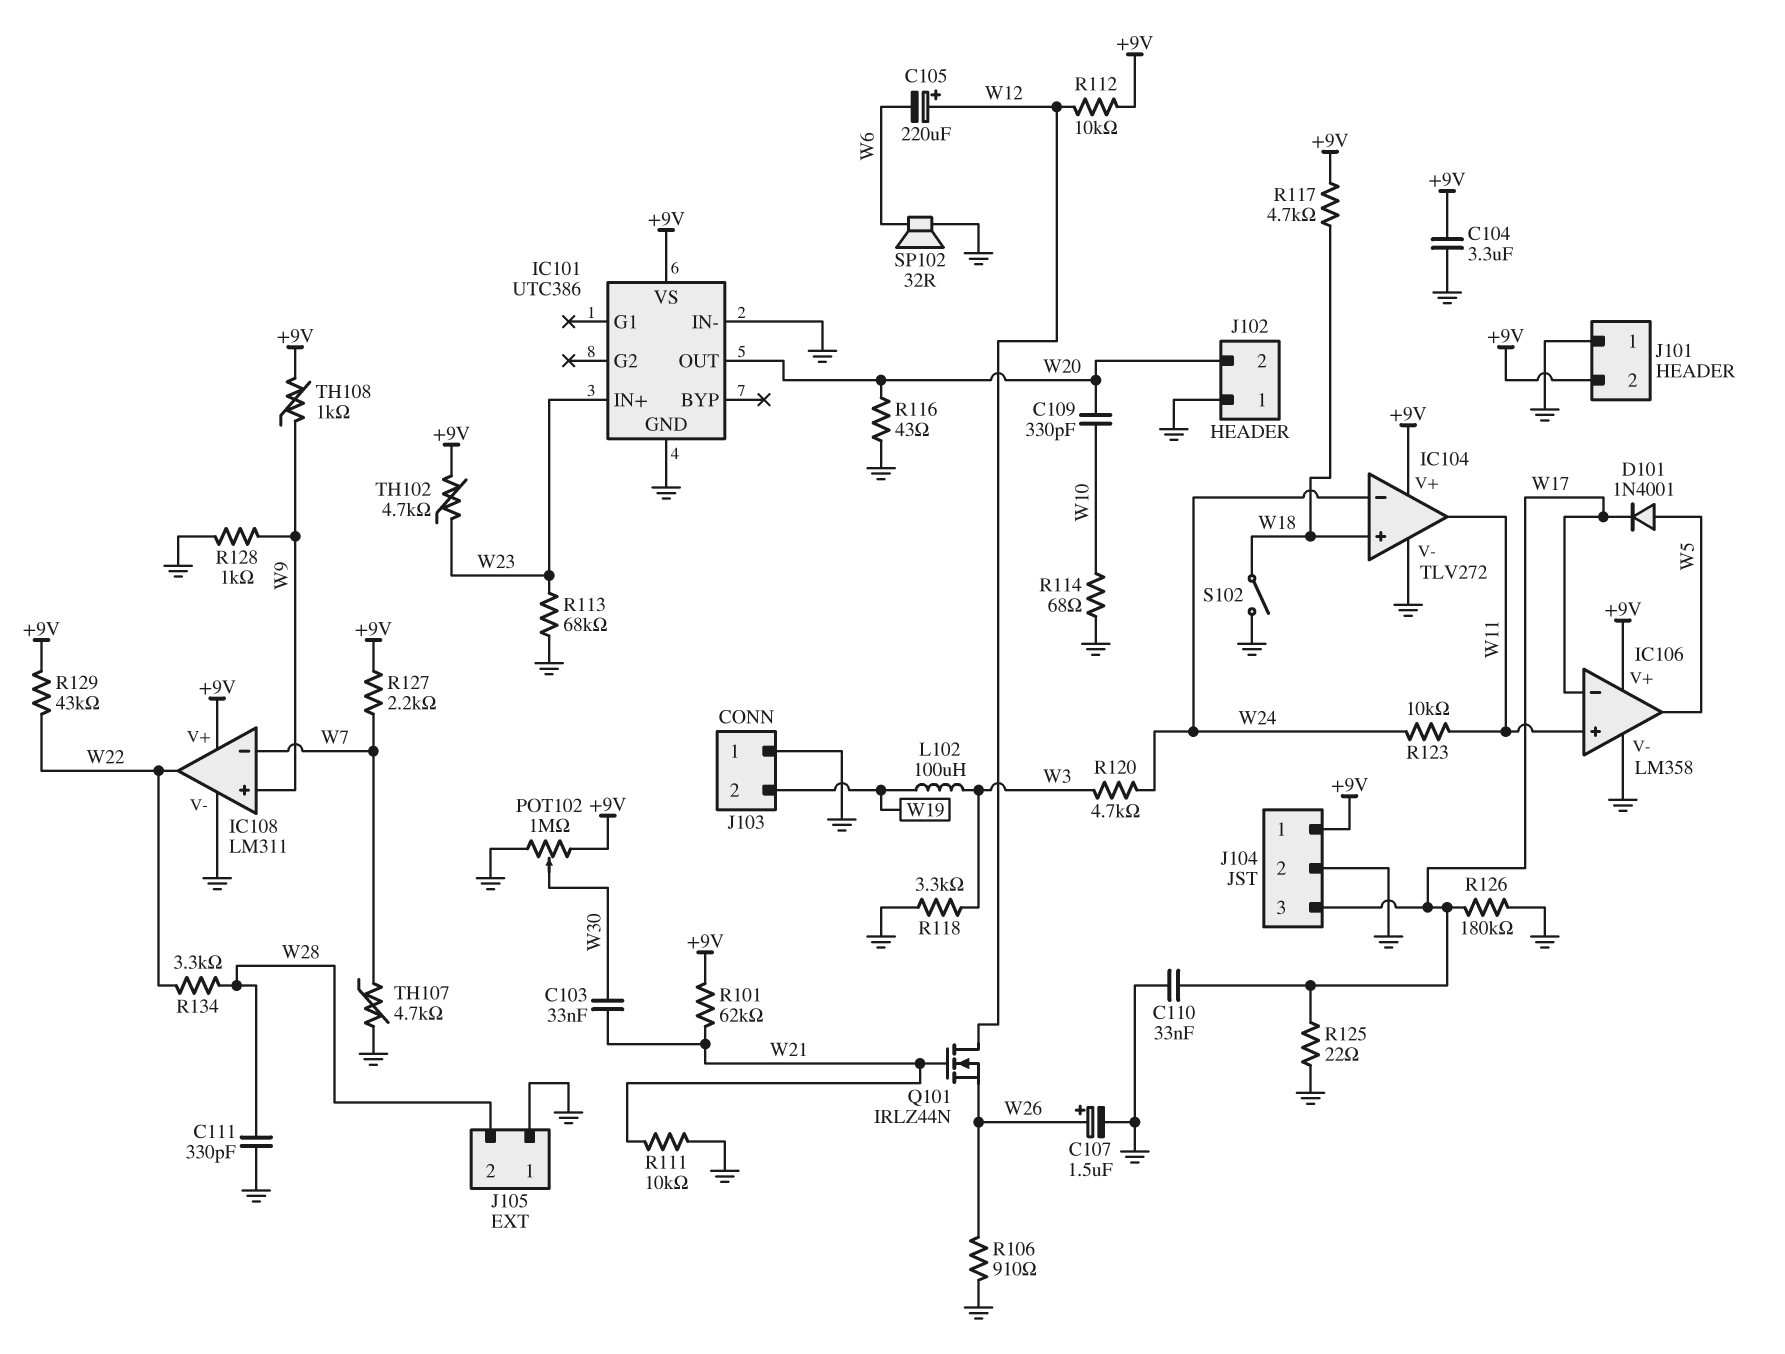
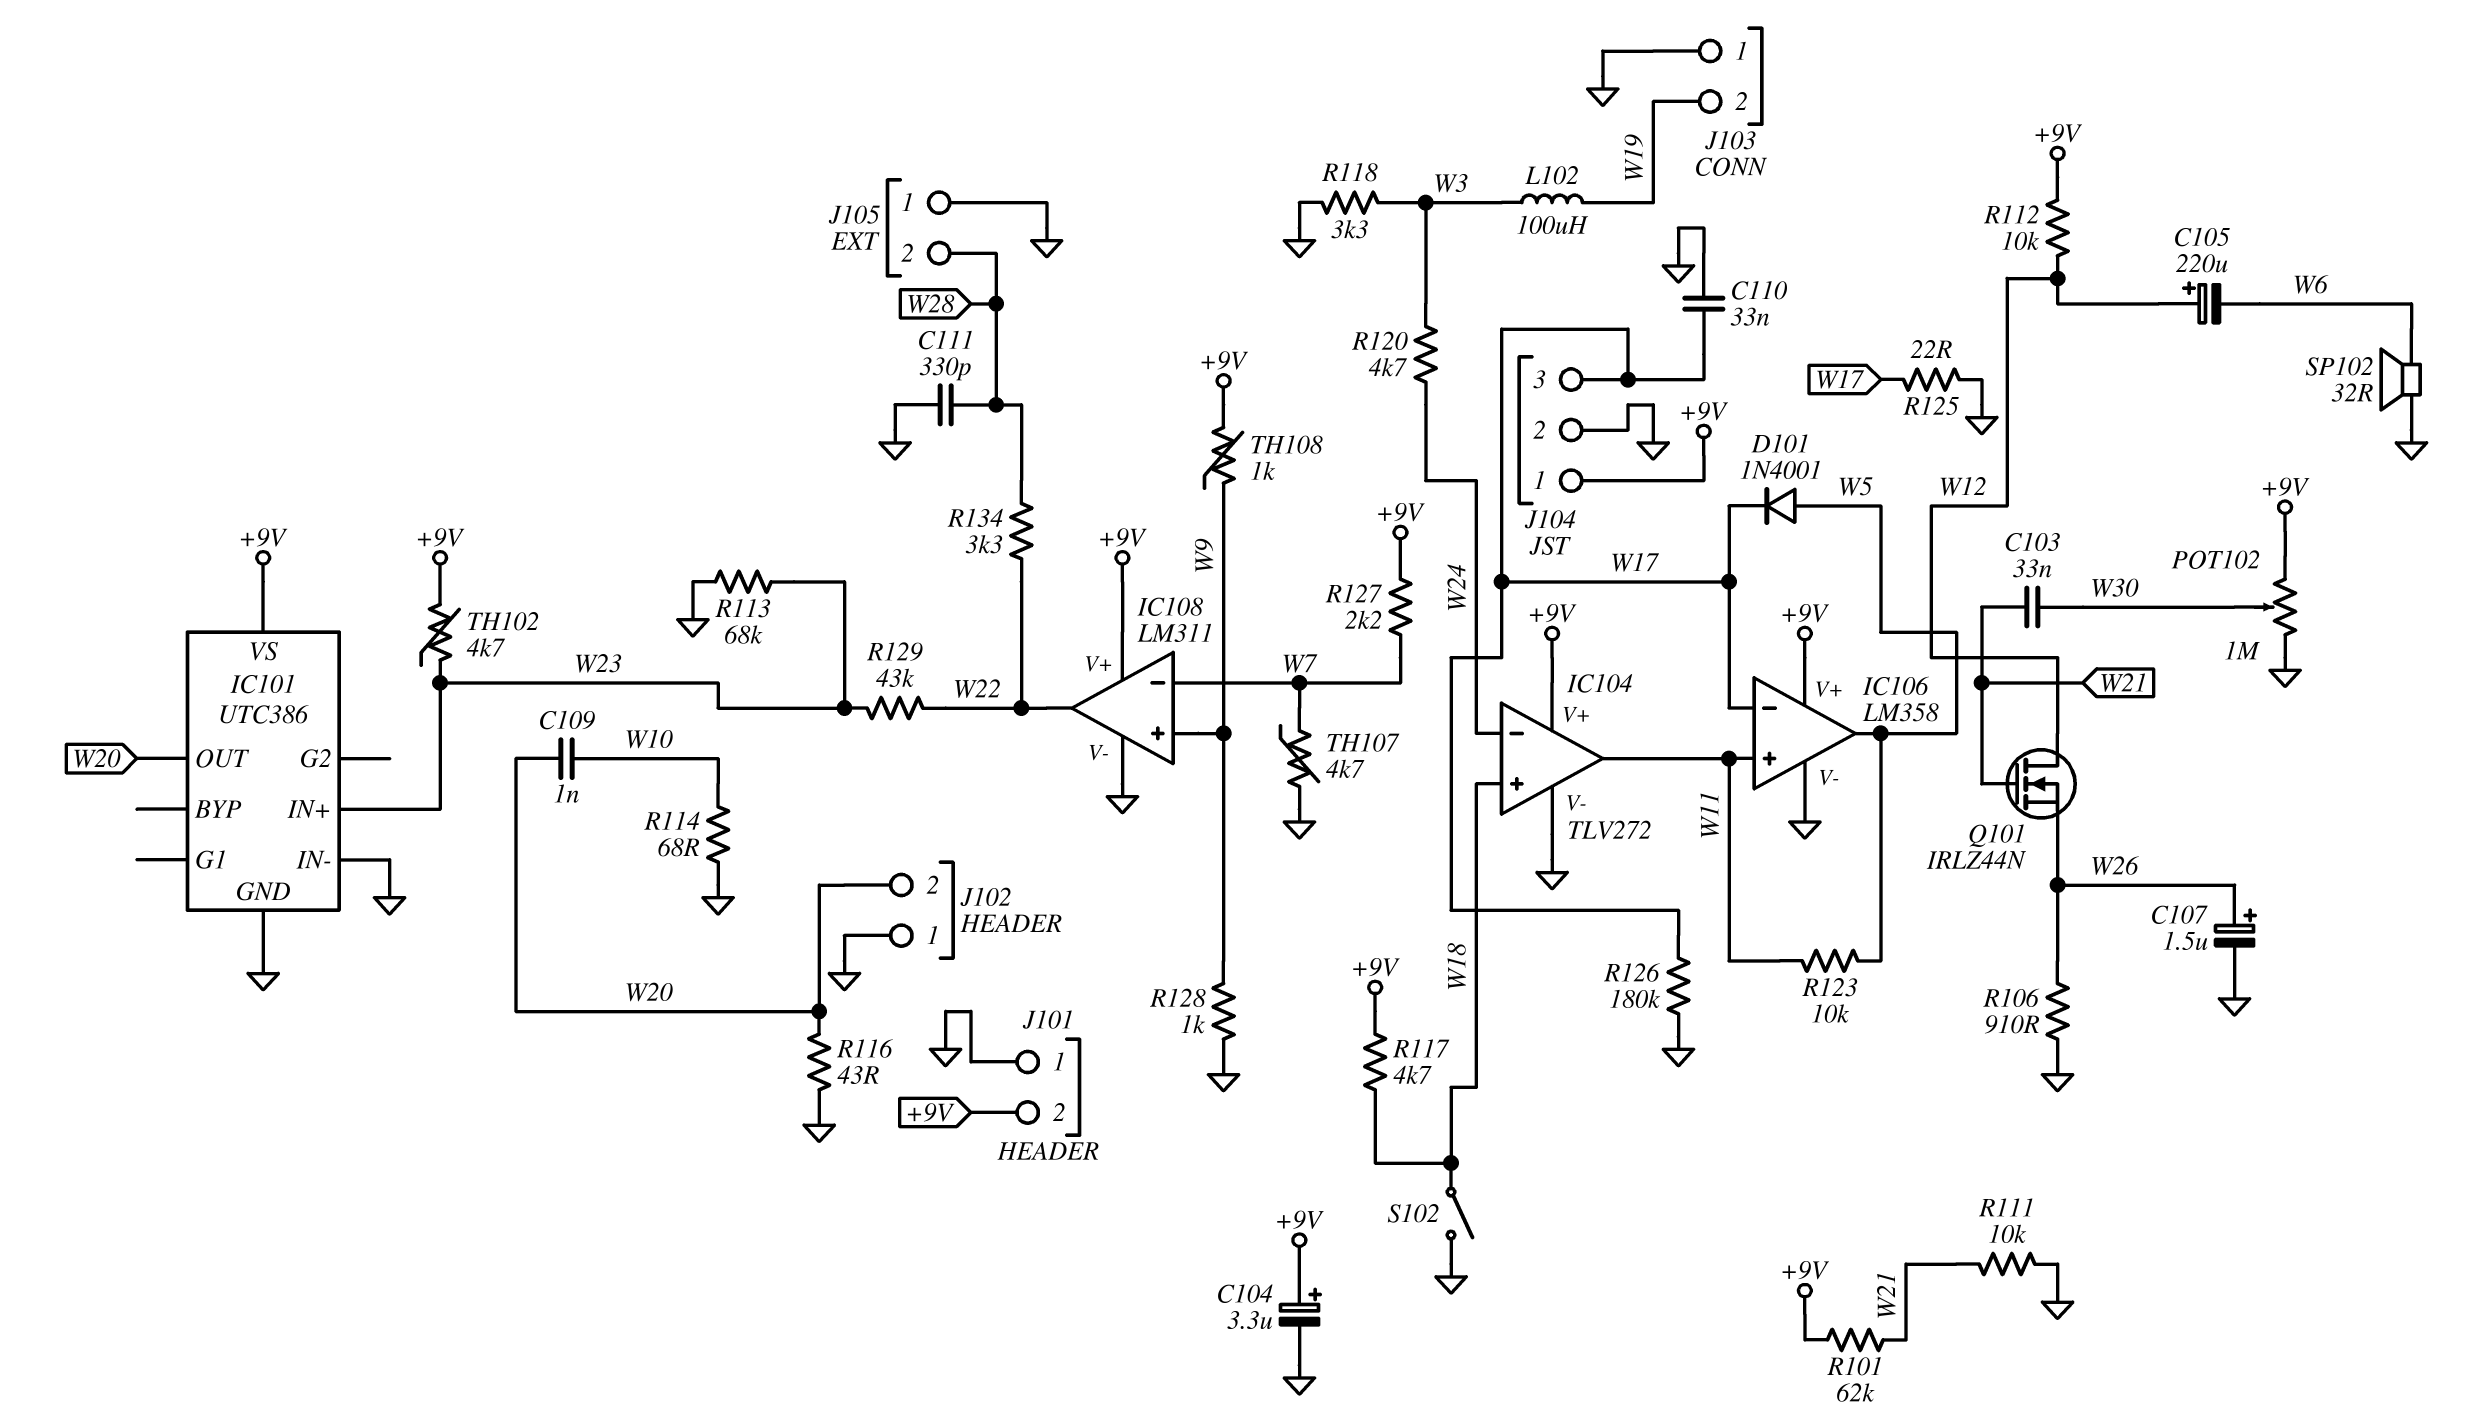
C104: 3.3uF (+9V, GND) -> 3.3uF (plus +9V, minus GND)
C109: 330pF (W10, W20) -> 1nF (W10, W20)
R123: 10k (W11, W24) -> 10k (W5, W11)
R129: 43k (+9V, W22) -> 43k (W22, W23)

